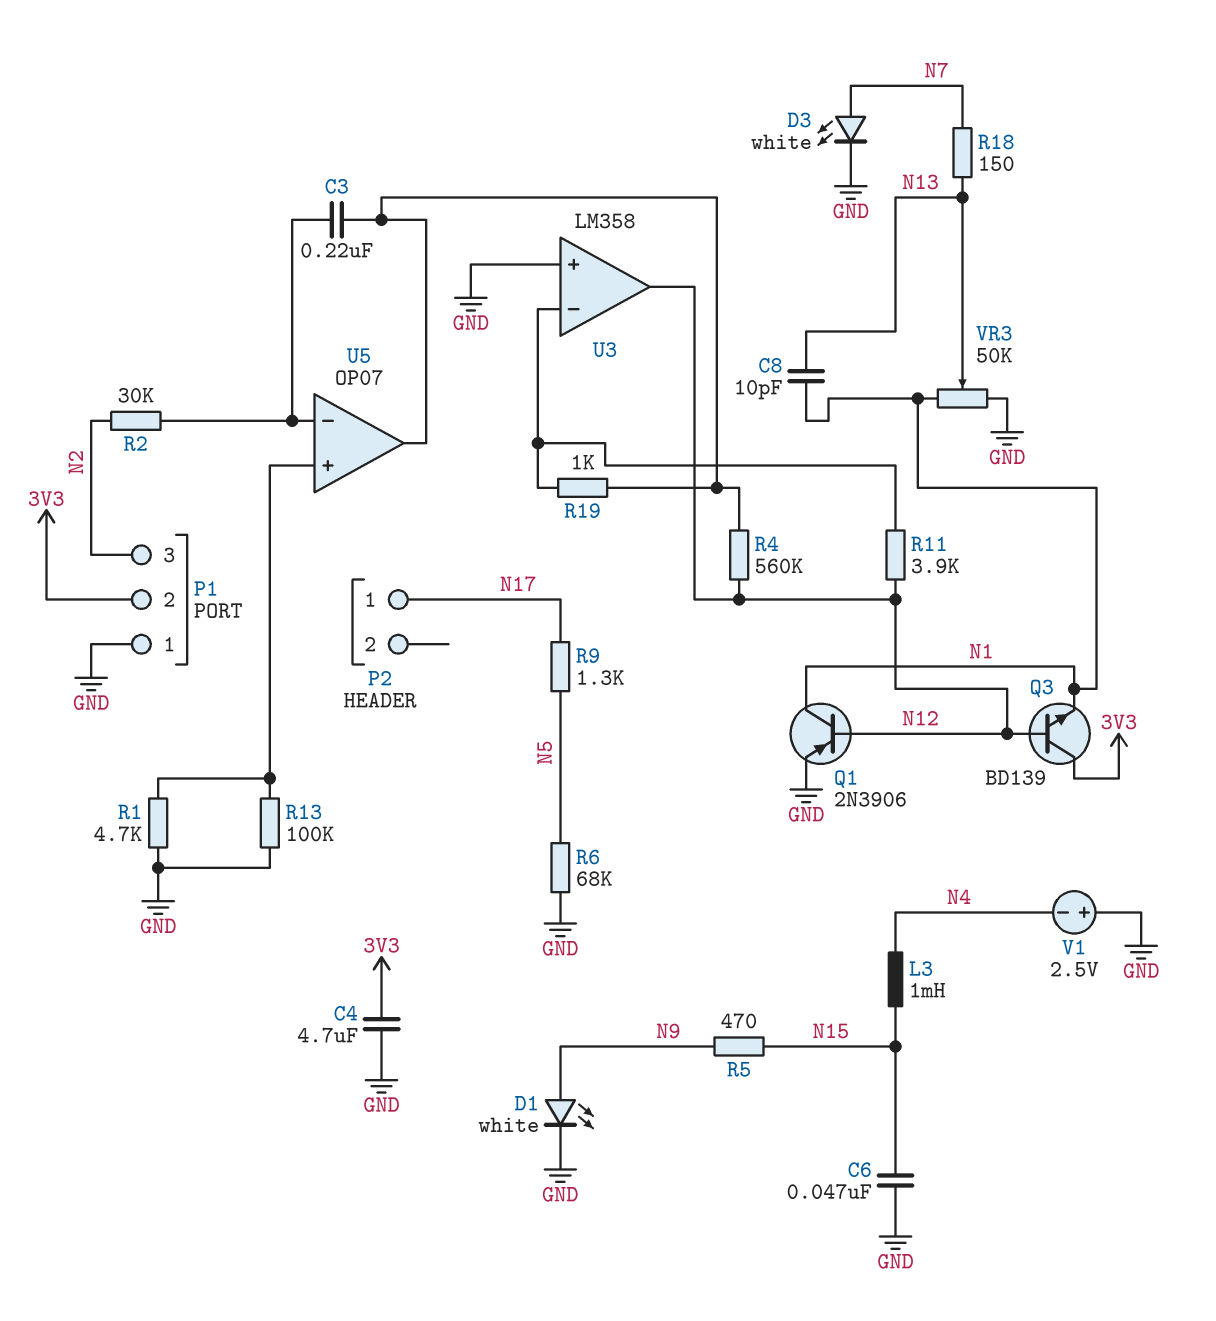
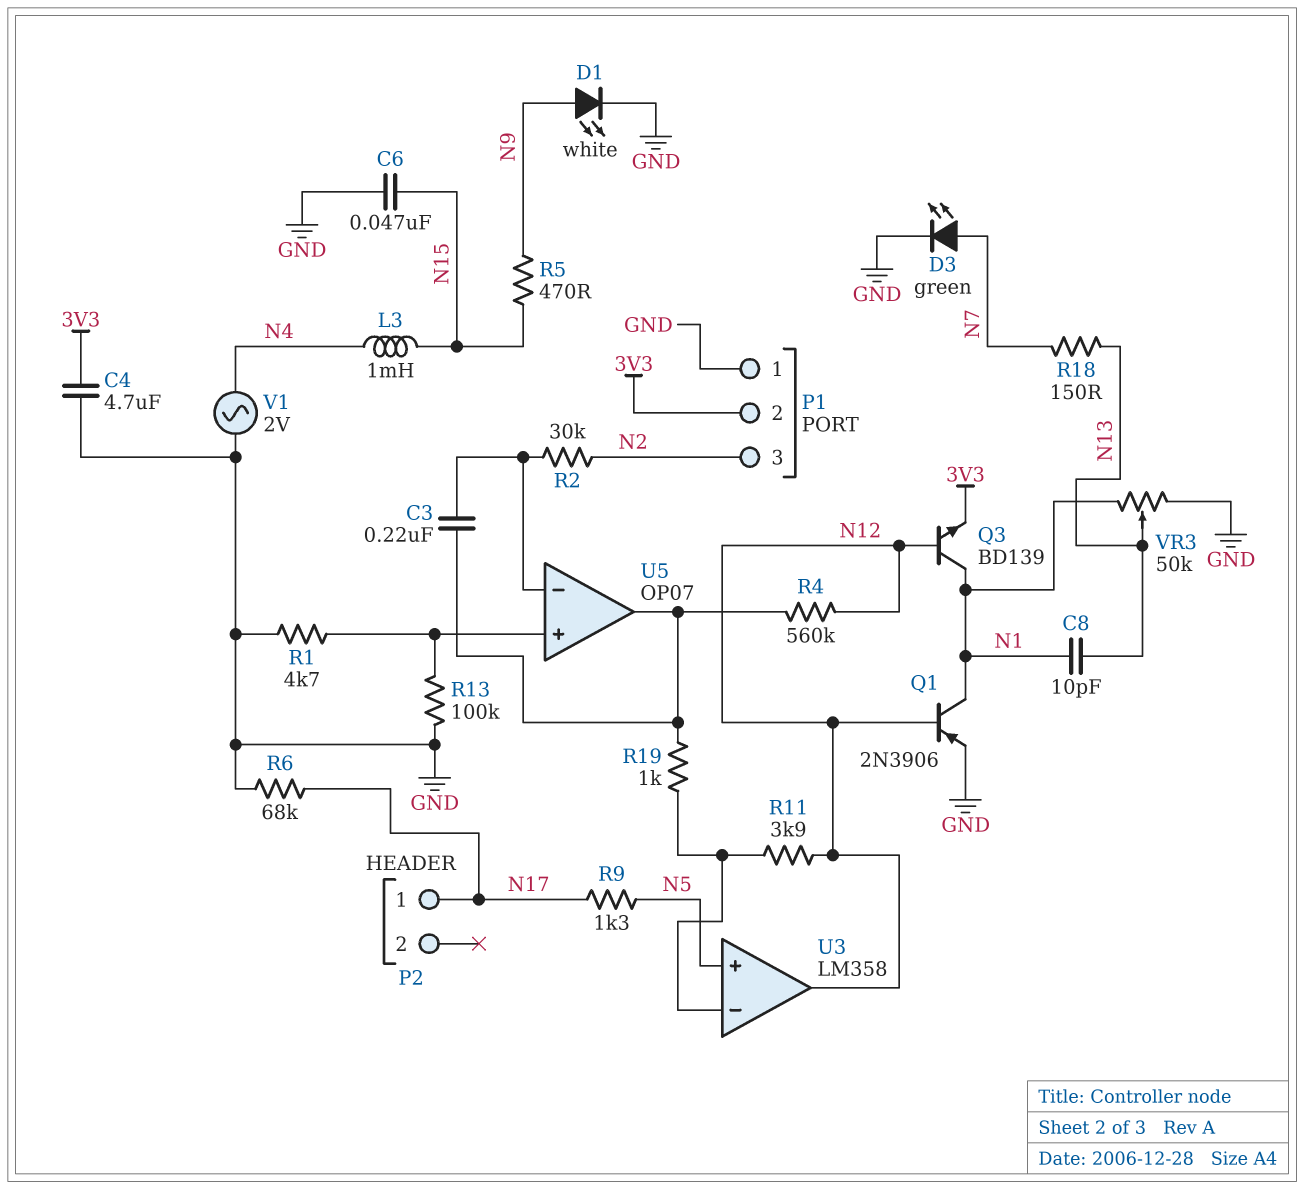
D3: LED white (A N7, K GND) -> LED green (A N7, K GND)
Q3: NPN BD139 (B N12, C 3V3, E N1) -> NPN BD139 (B N12, C N1, E 3V3)
R6: 68k (GND, N5) -> 68k (GND, N17)
U3 pin in+: GND -> N5
V1: 2.5V (plus GND, minus N4) -> AC 2V (GND, N4)

